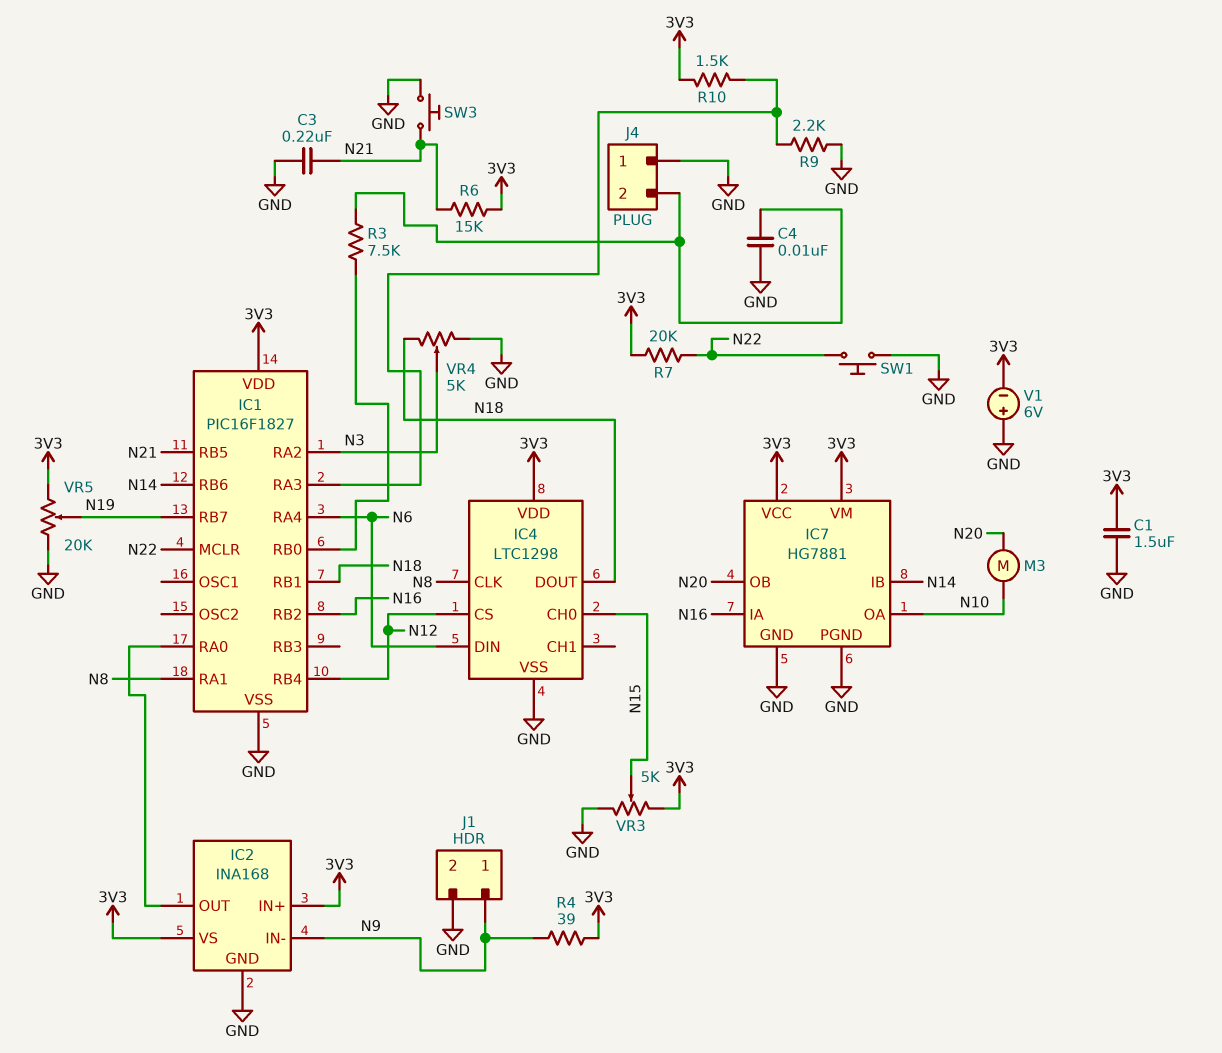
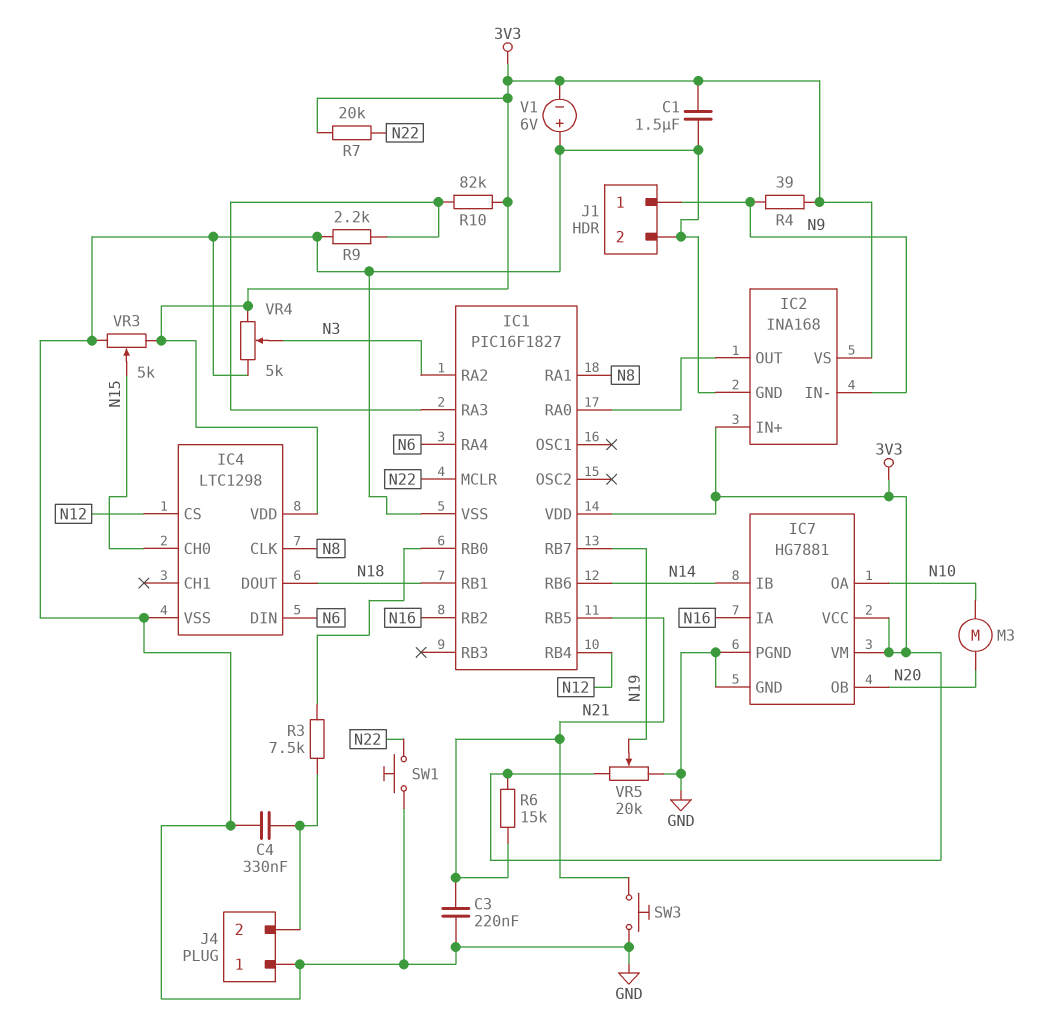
C4: 10nF (GND, J4/2) -> 330nF (GND, J4/2)
R10: 1.5k (3V3, IC1/RA3) -> 82k (3V3, IC1/RA3)
VR4: 5k (GND, N18, wiper N3) -> 5k (3V3, GND, wiper N3)

